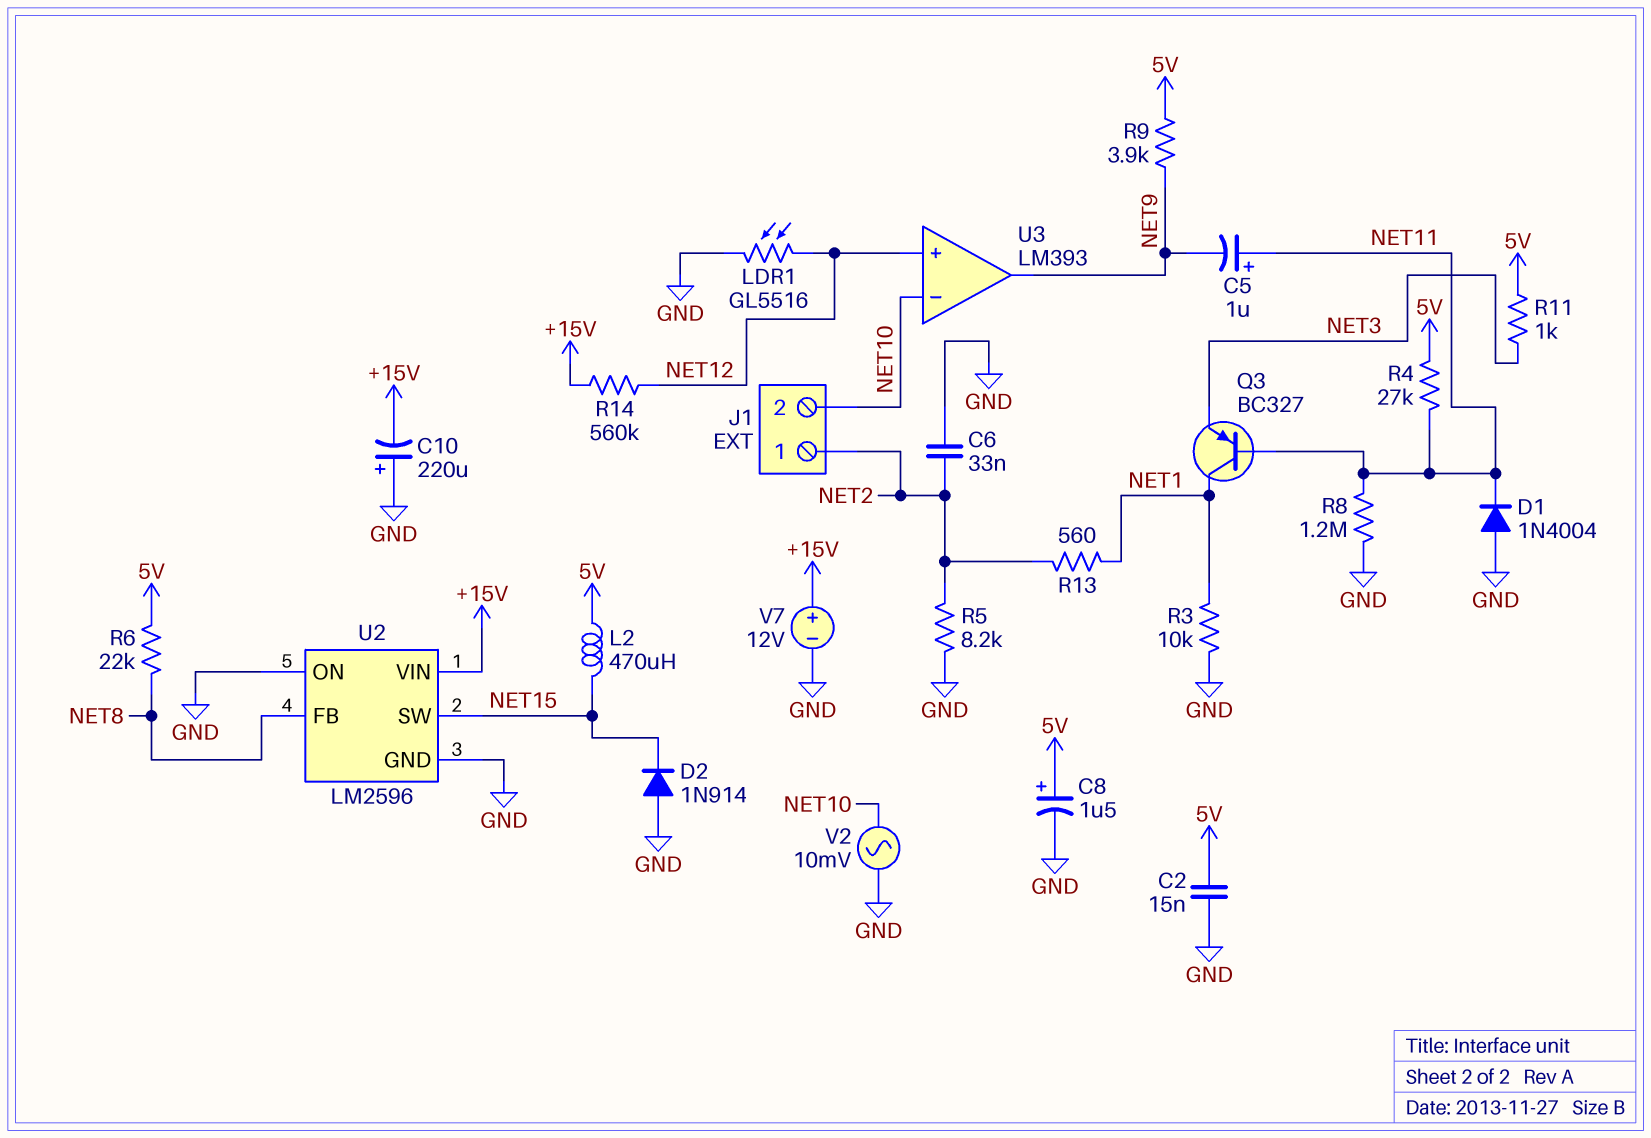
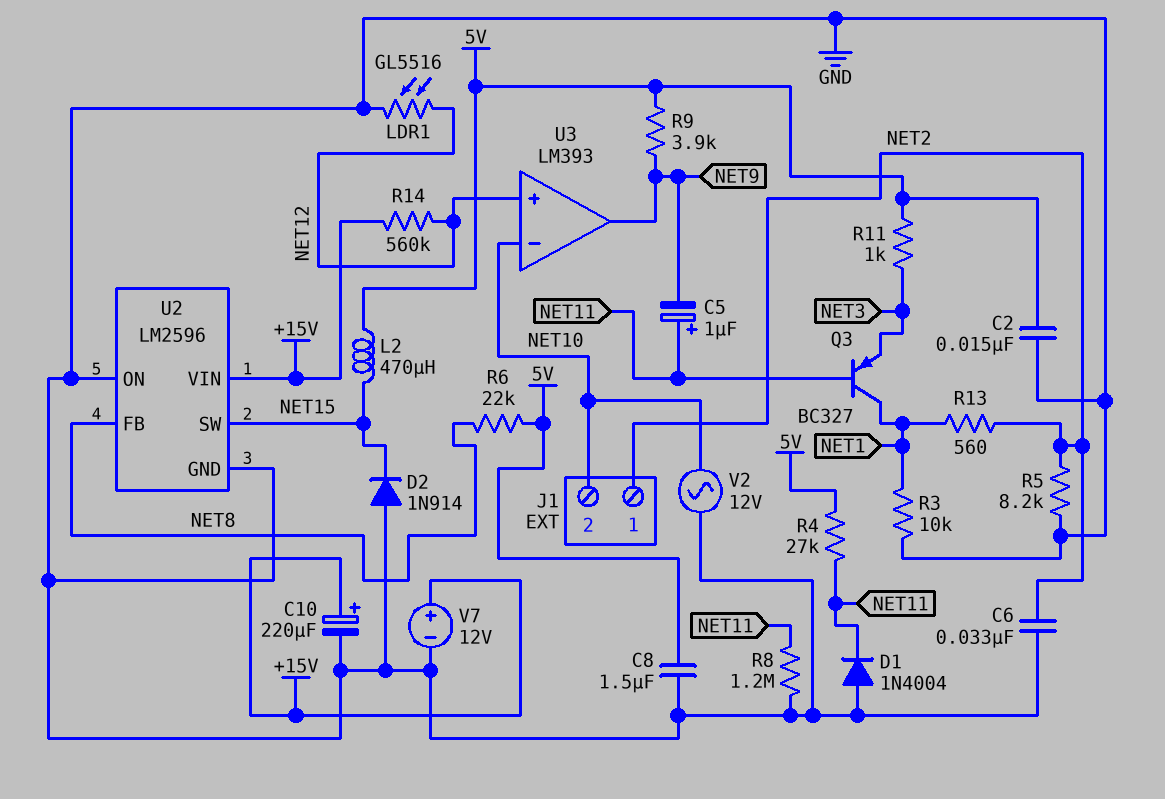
C8: 1.5uF (plus 5V, minus GND) -> 1.5uF (5V, GND)
C10: 220uF (plus GND, minus +15V) -> 220uF (plus +15V, minus GND)
V2: AC 10mV (GND, NET10) -> AC 12V (GND, NET10)

